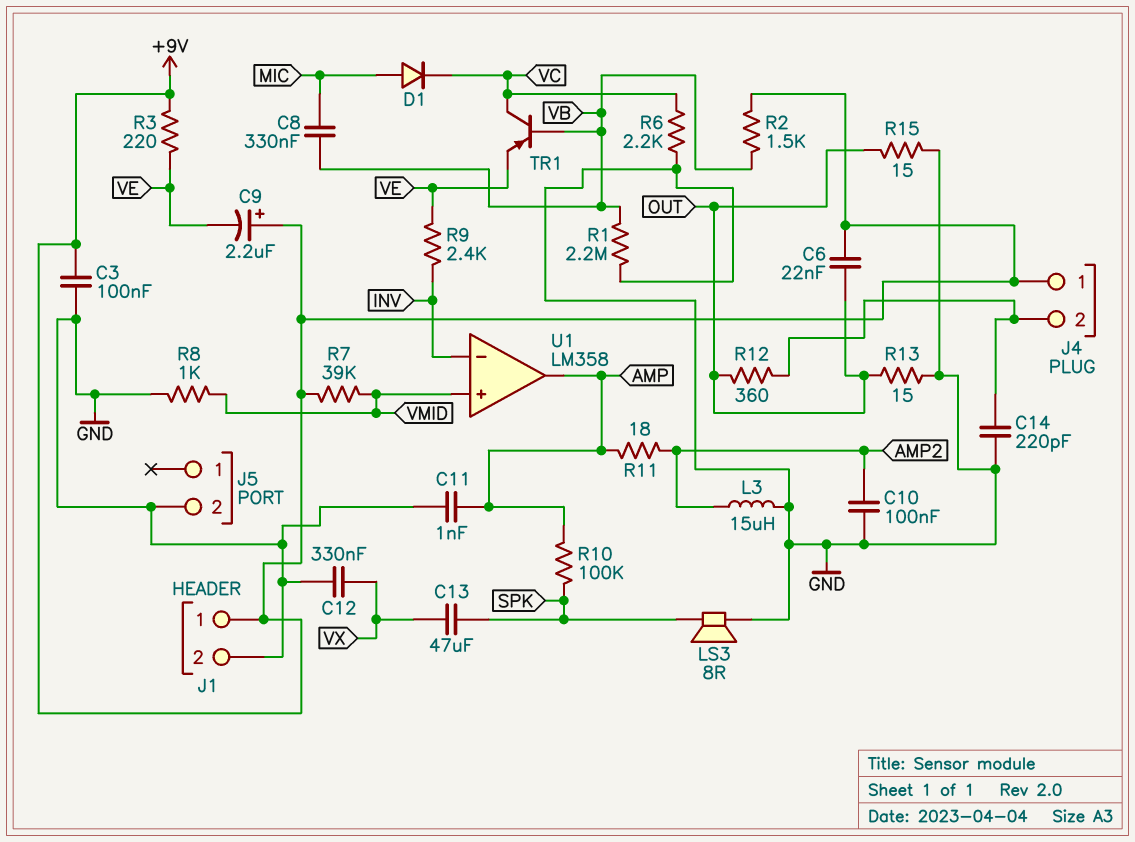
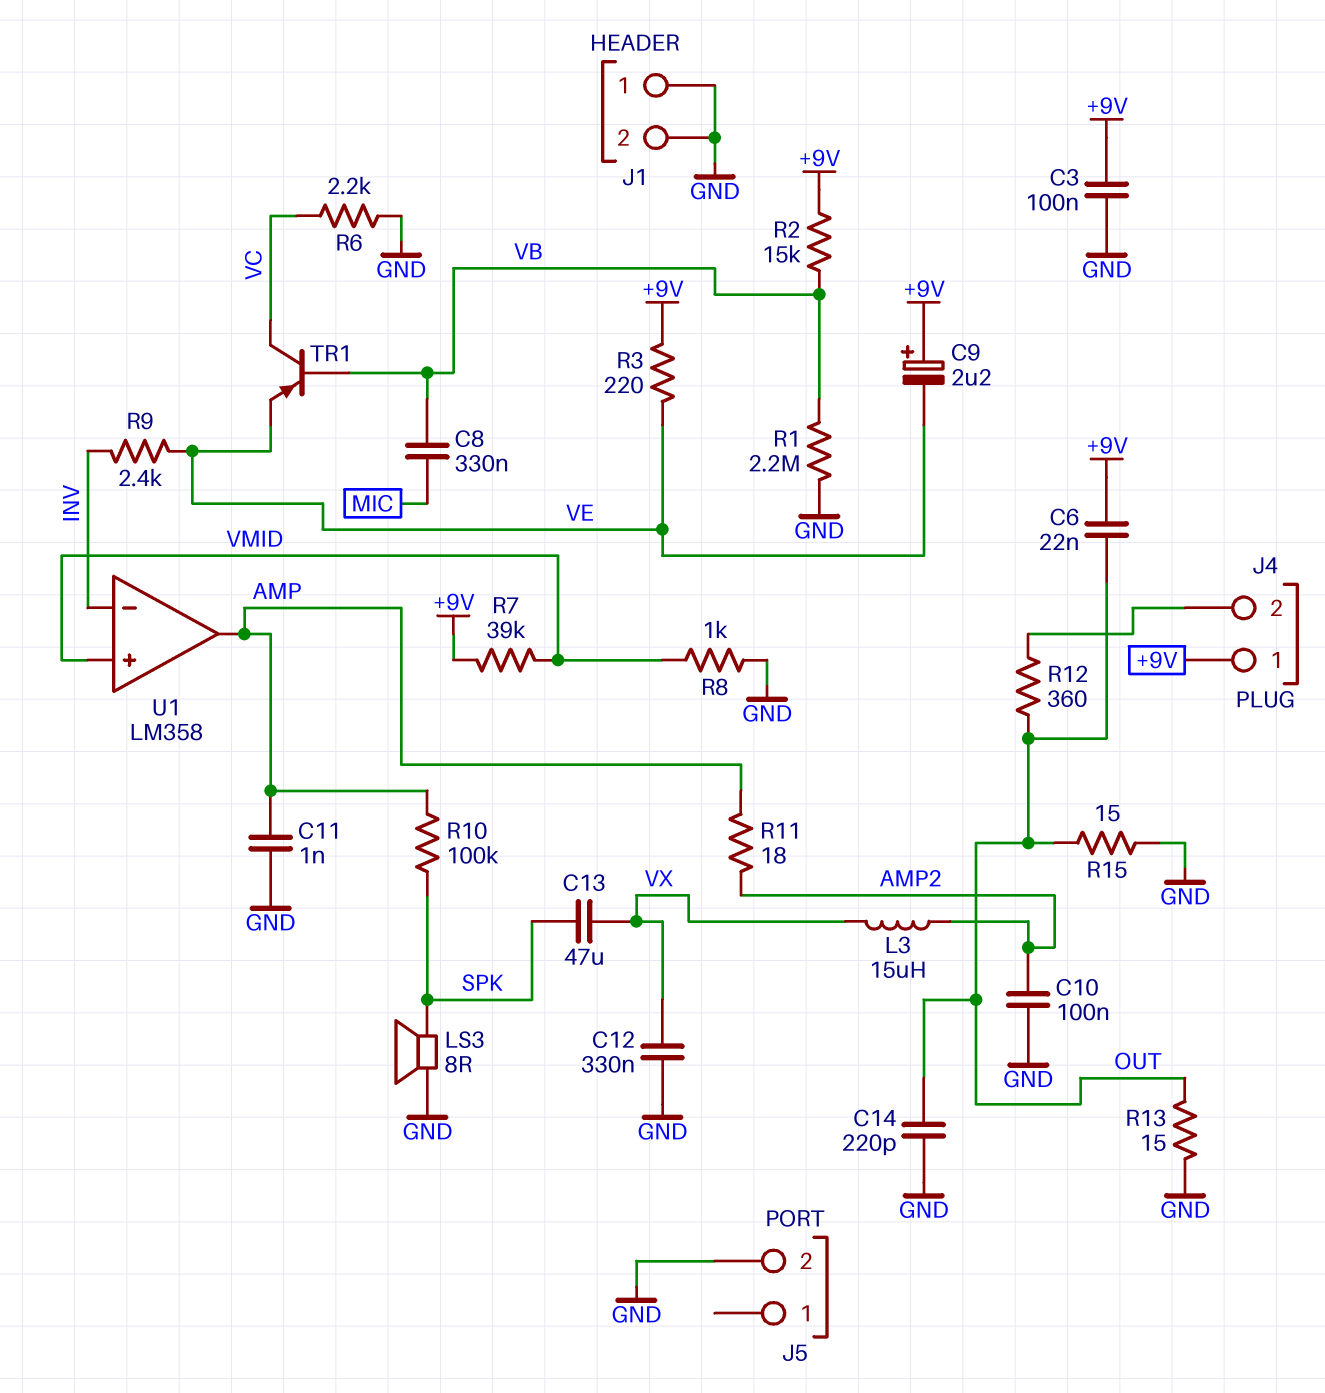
C14: 220pF (GND, J4/2) -> 220pF (GND, OUT)
D1: diode (A MIC, K VC) -> none
J1 pin 1: +9V -> GND
L3: 15uH (AMP2, GND) -> 15uH (AMP2, VX)
R2: 1.5k (+9V, VB) -> 15k (+9V, VB)

